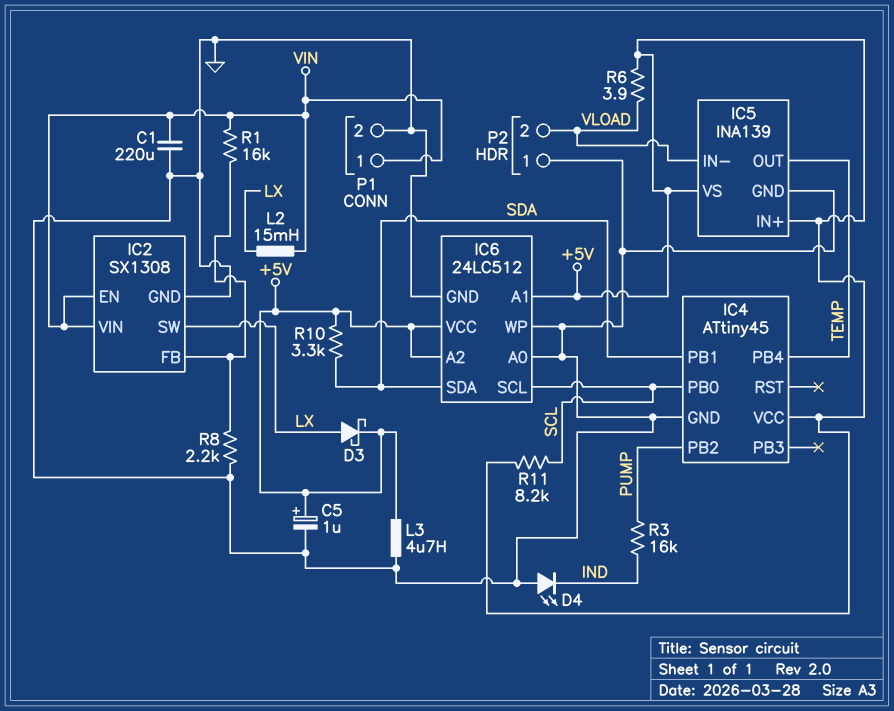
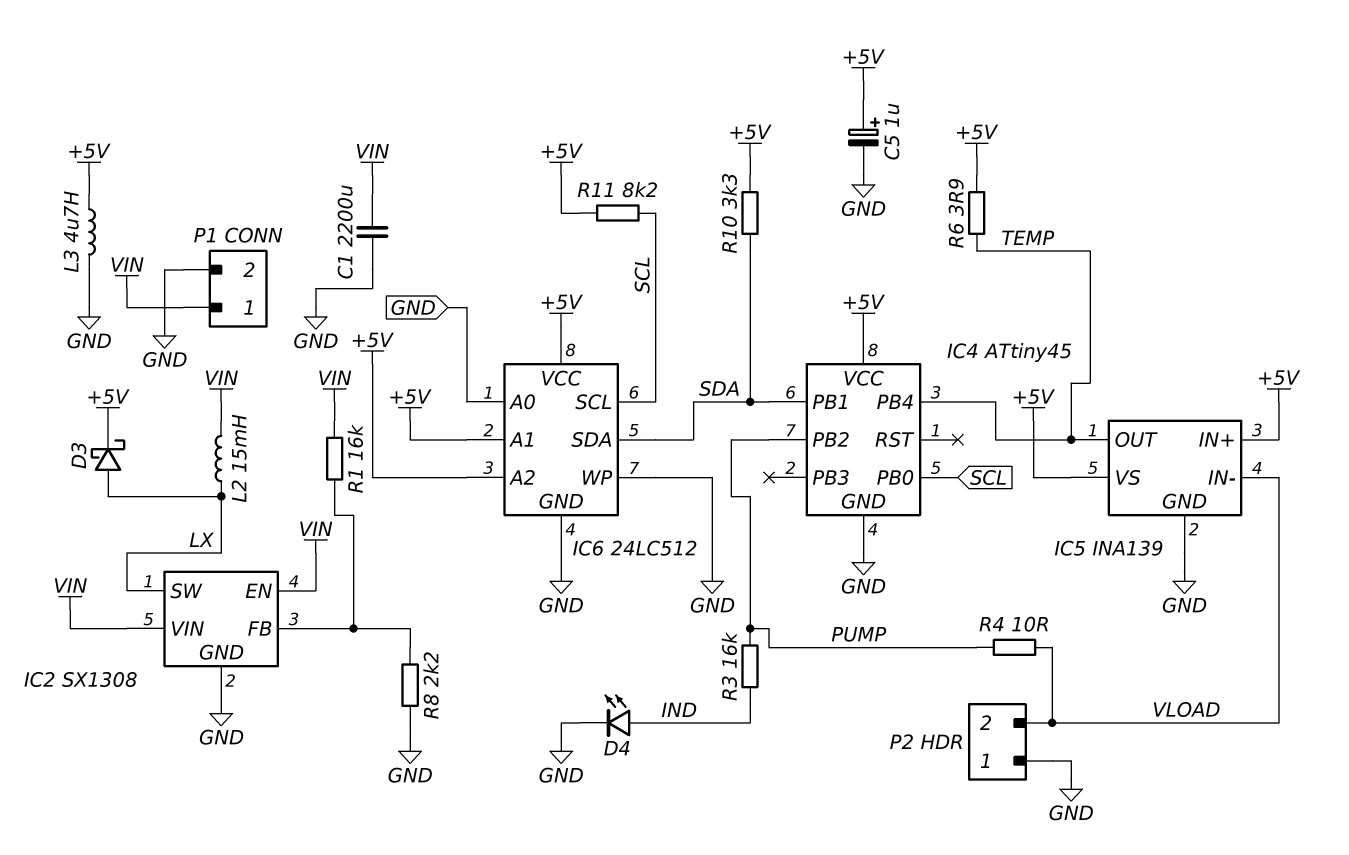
C1: 220uF (GND, VIN) -> 2200uF (GND, VIN)
D4: LED (A GND, K IND) -> LED (A IND, K GND)
R4: none -> 10 (PUMP, VLOAD)
R6: 3.9 (+5V, VLOAD) -> 3.9 (+5V, TEMP)

